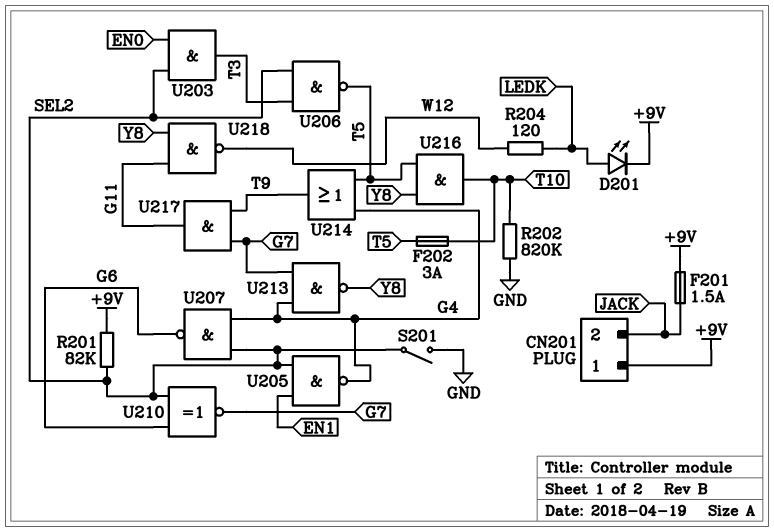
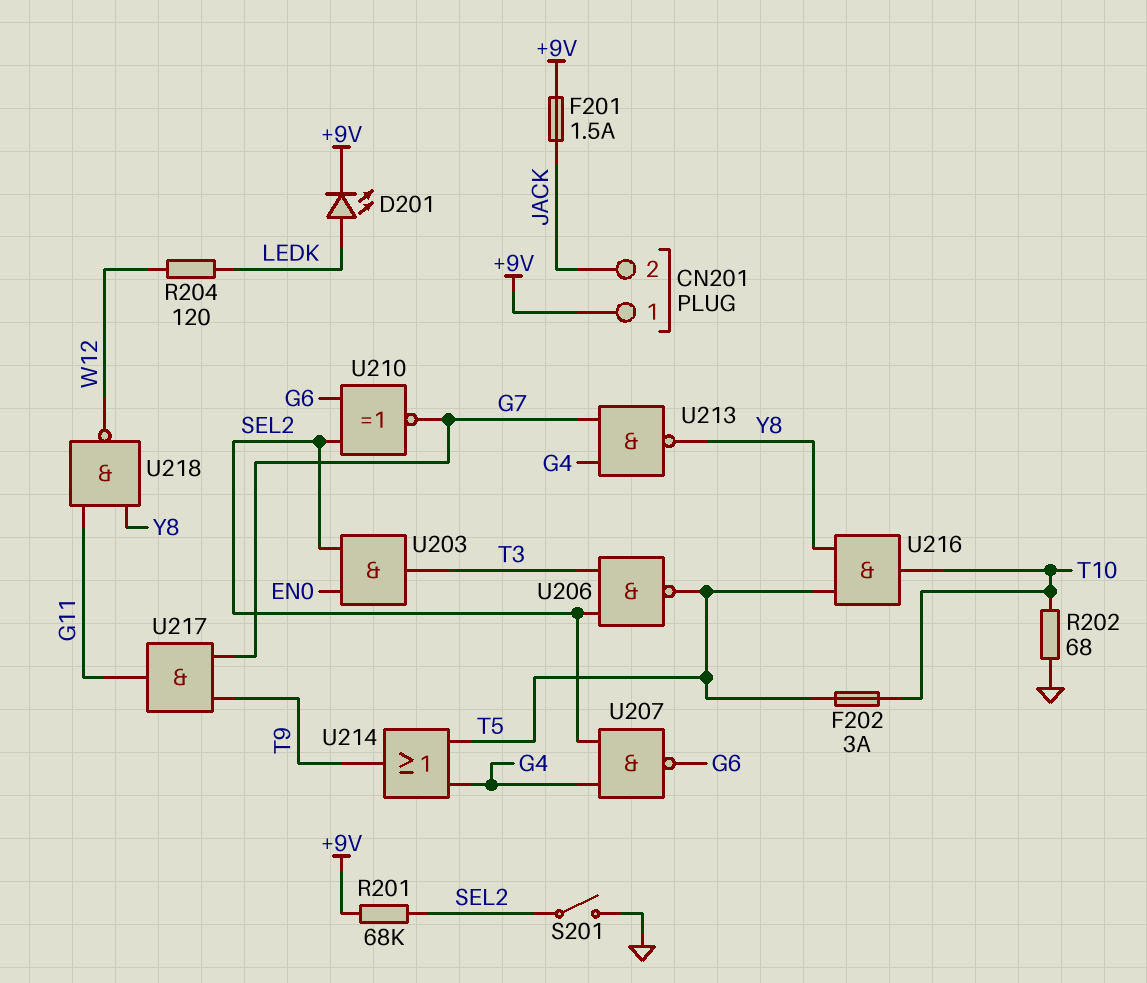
R201: 82k (+9V, SEL2) -> 68k (+9V, SEL2)
R202: 820k (GND, T10) -> 68 (GND, T10)
U205: NAND (in EN1, in SEL2, out G4) -> none

